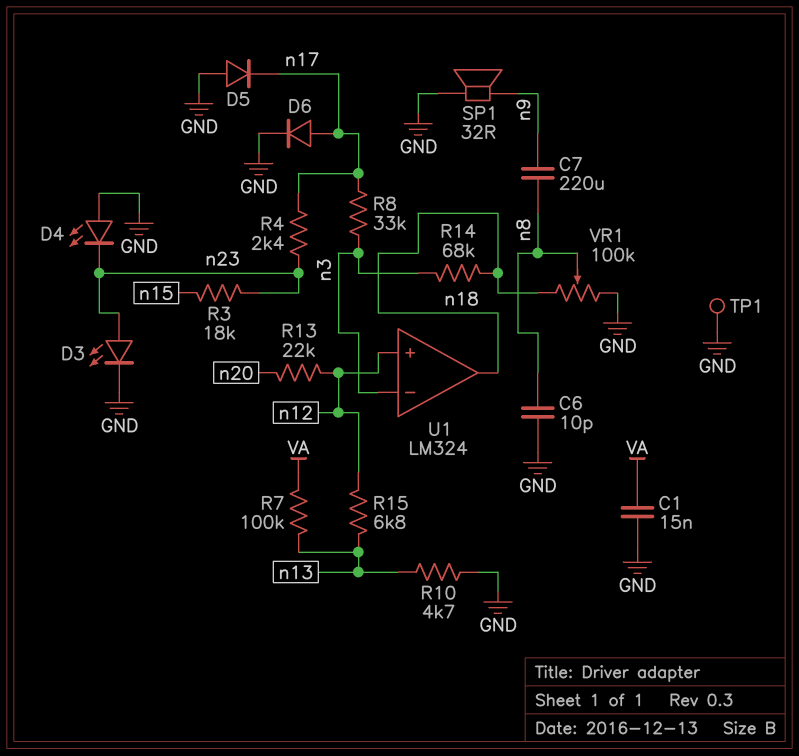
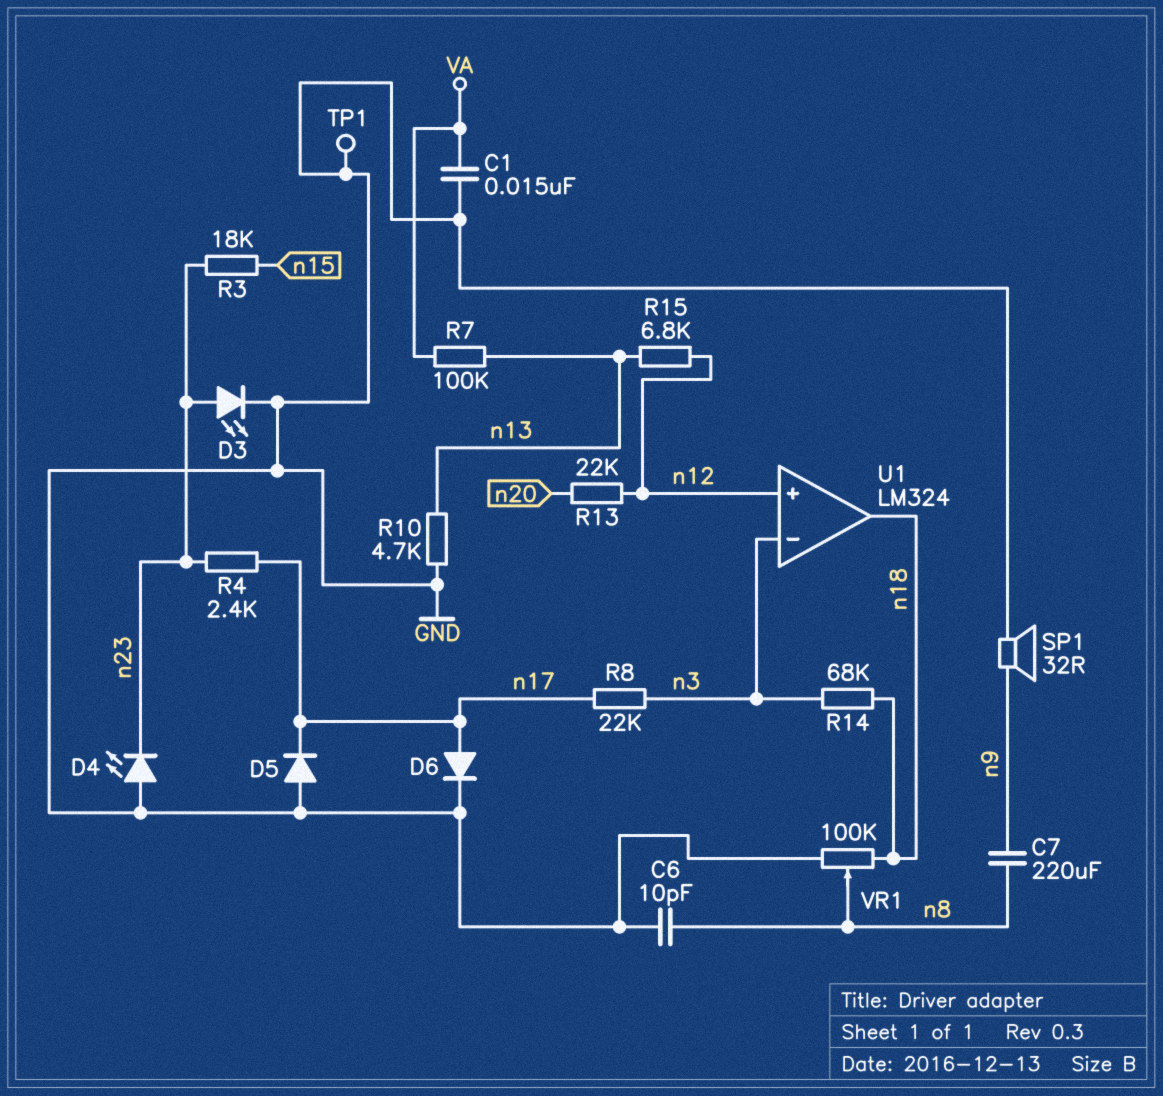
R8: 33k (n3, n17) -> 22k (n3, n17)

